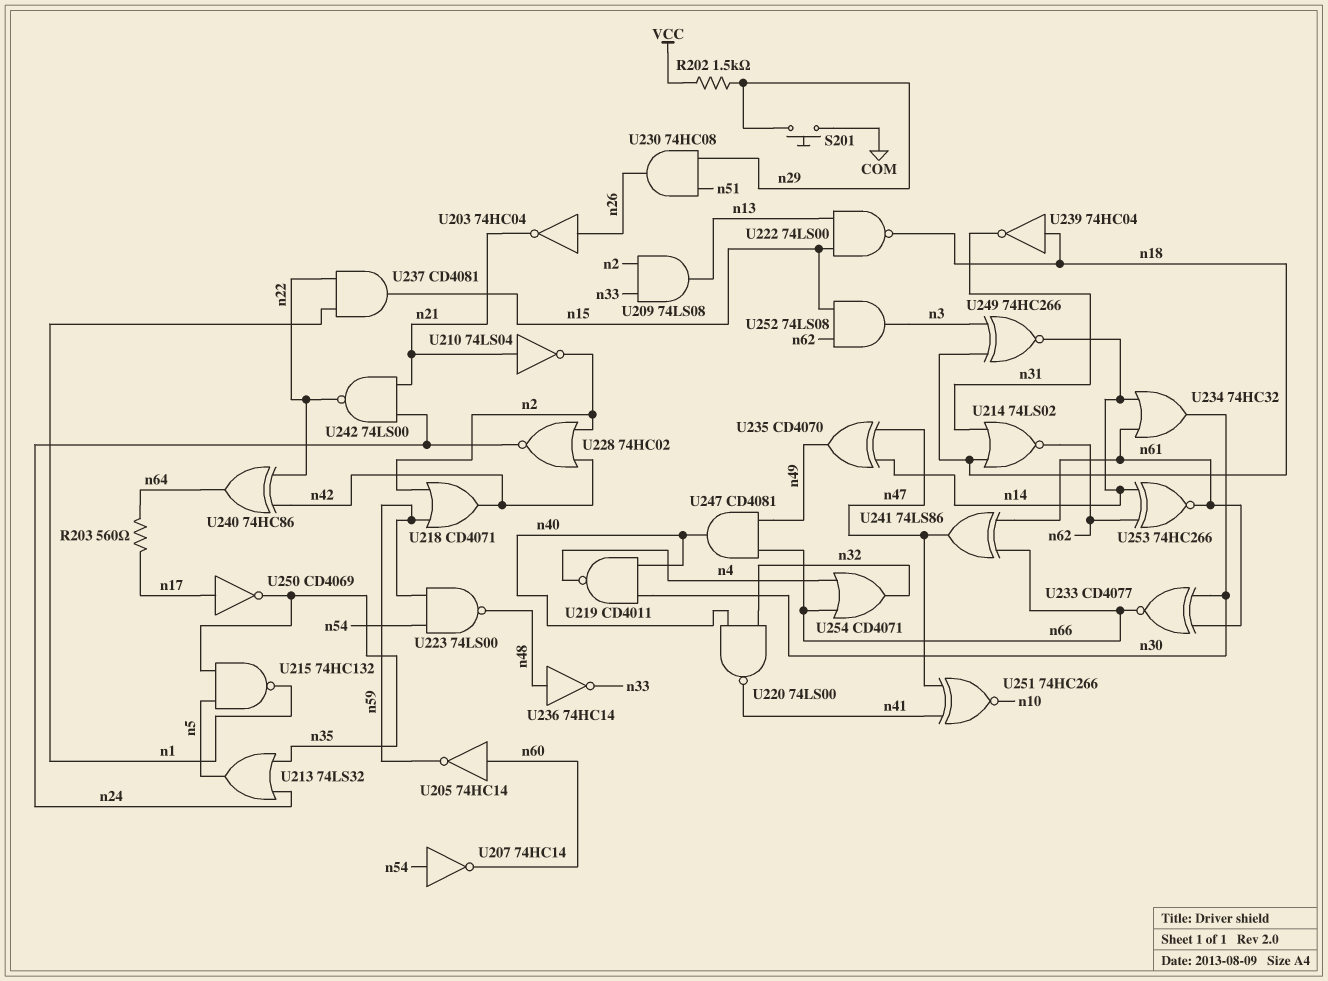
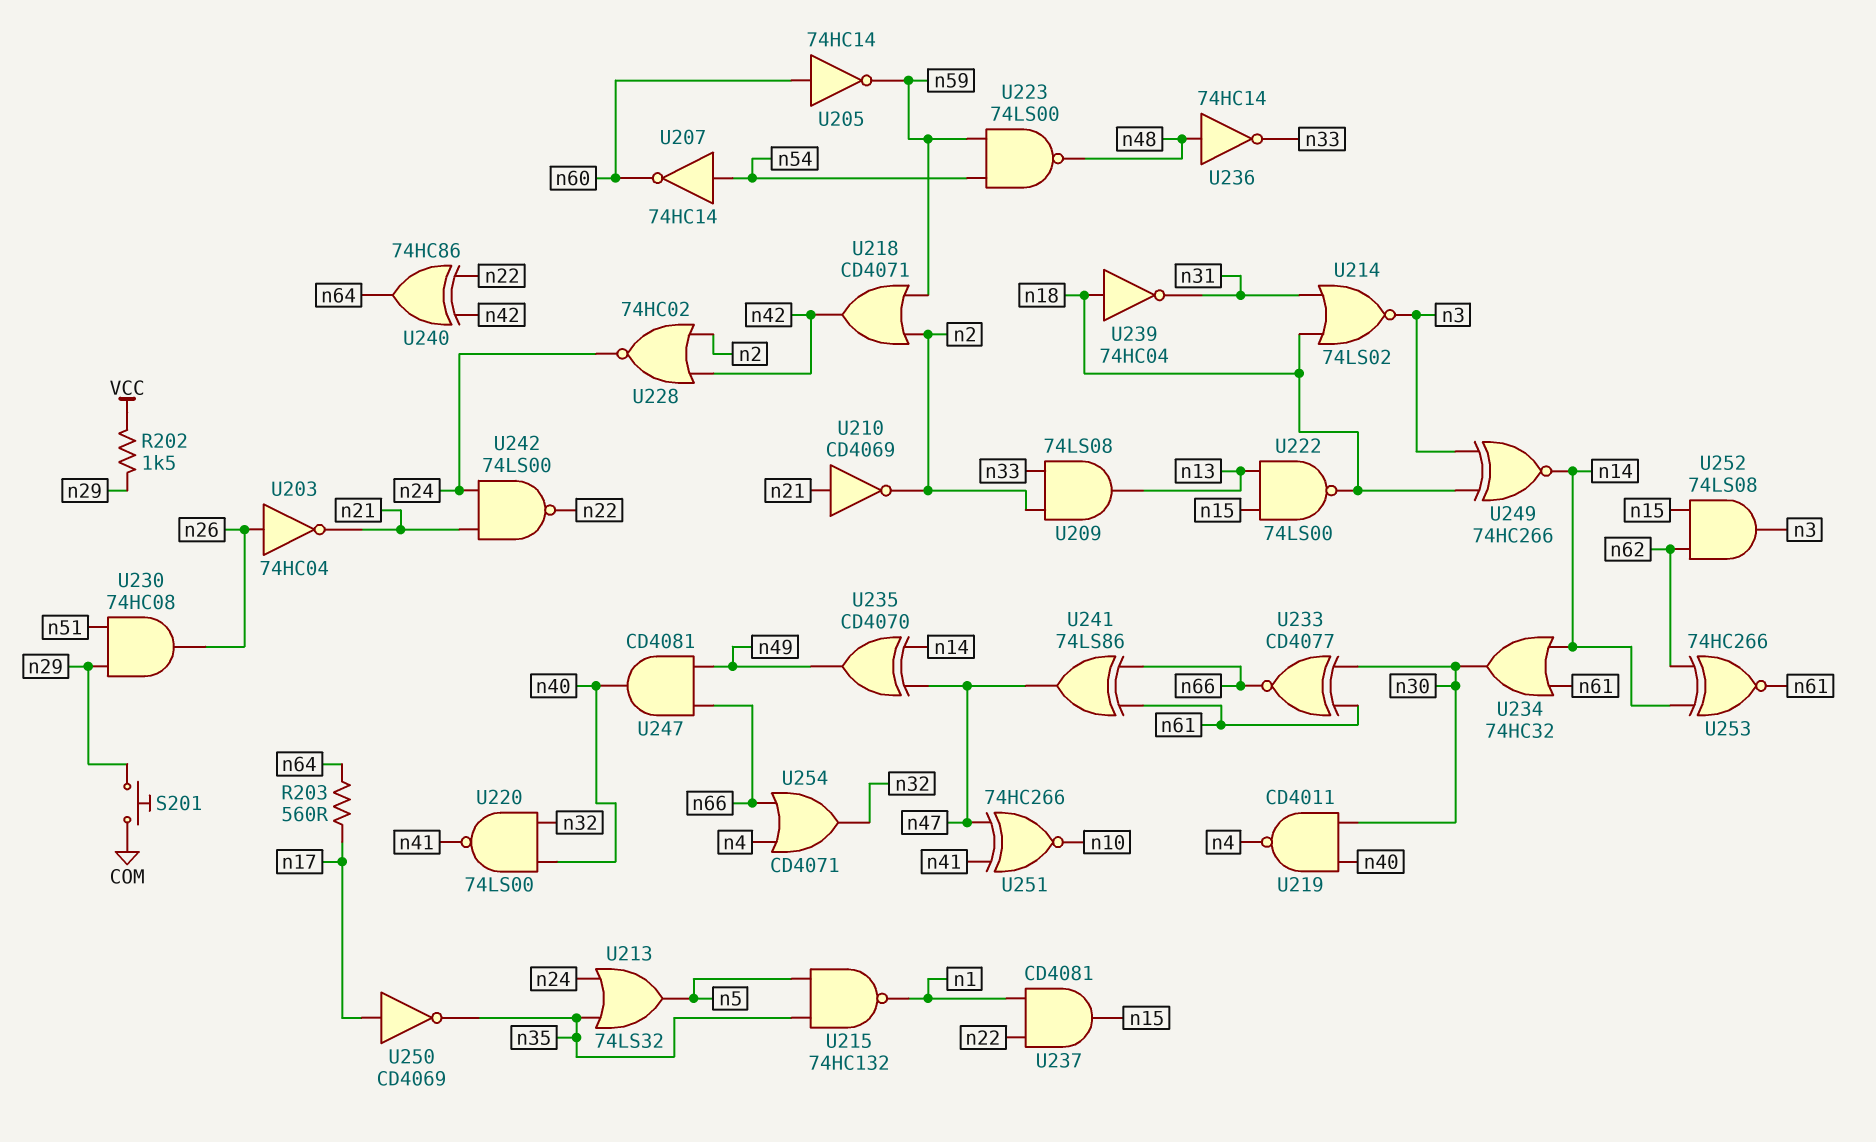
U210: NOT 74LS04 (in n21, out n2) -> NOT CD4069 (in n21, out n2)
U214: NOR 74LS02 (in n18, in n31, out n62) -> NOR 74LS02 (in n18, in n31, out n3)

